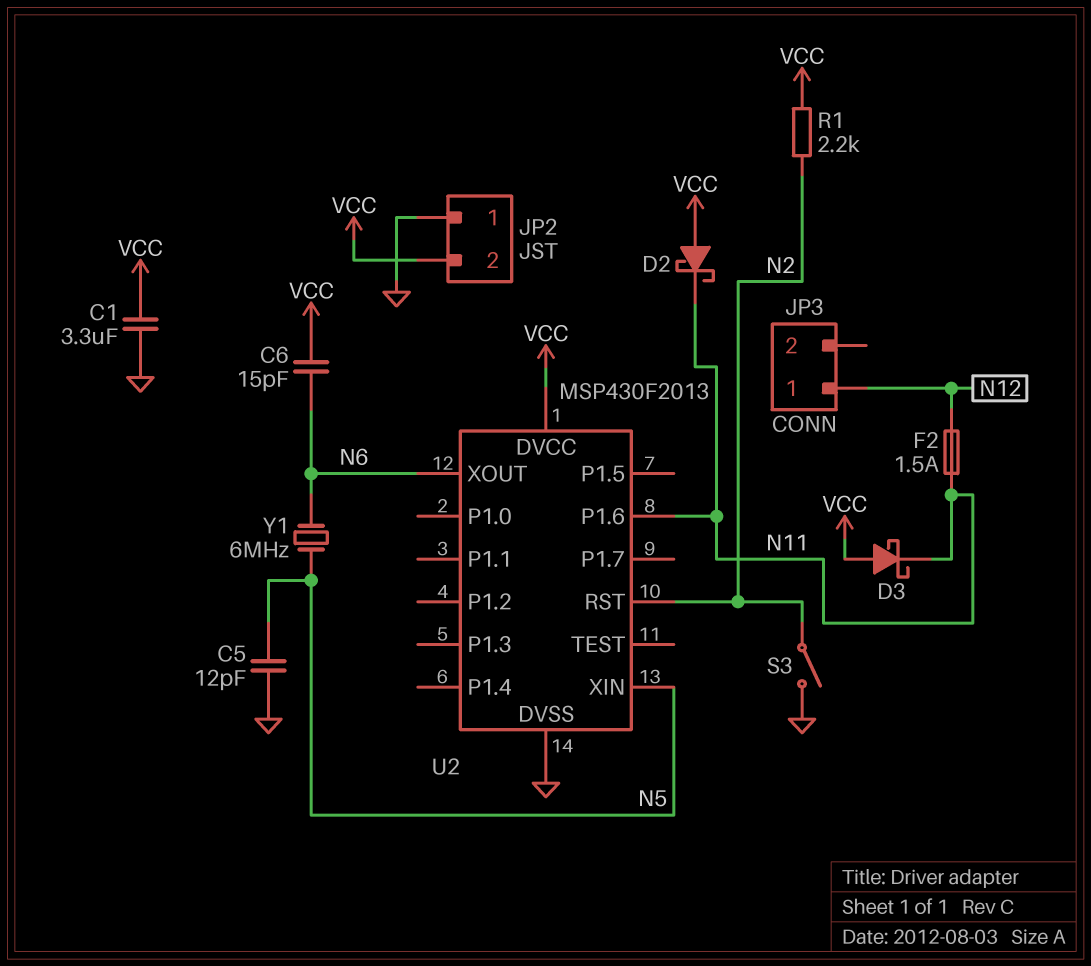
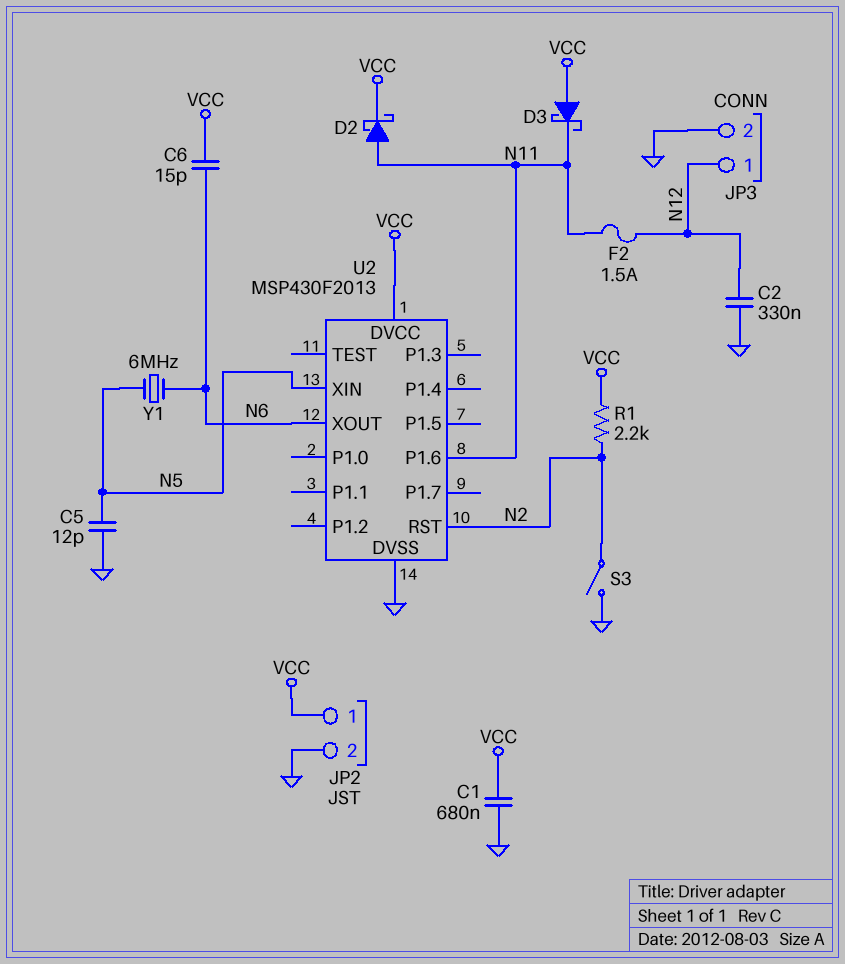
C1: 3.3uF (GND, VCC) -> 680nF (GND, VCC)
C2: none -> 330nF (GND, N12)
D2: schottky (A VCC, K N11) -> schottky (A N11, K VCC)
JP2 pin 1: GND -> VCC
JP2 pin 2: VCC -> GND
JP3 pin 2: none -> GND

